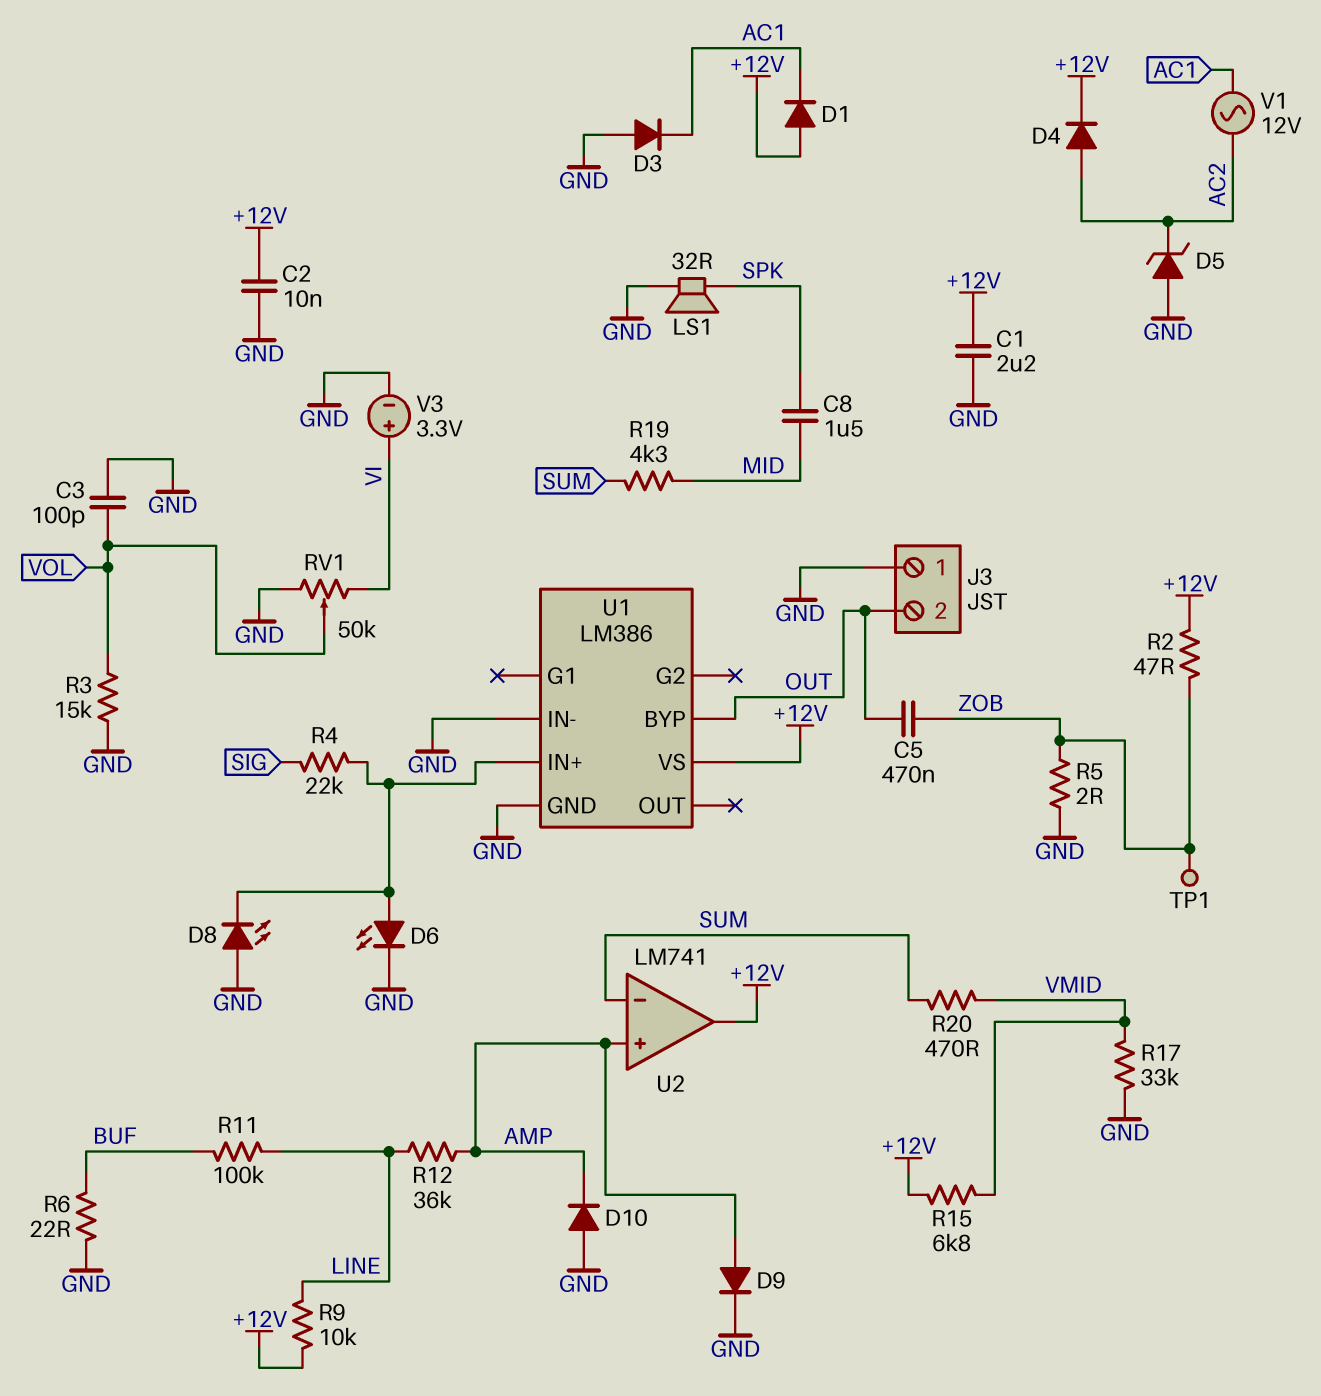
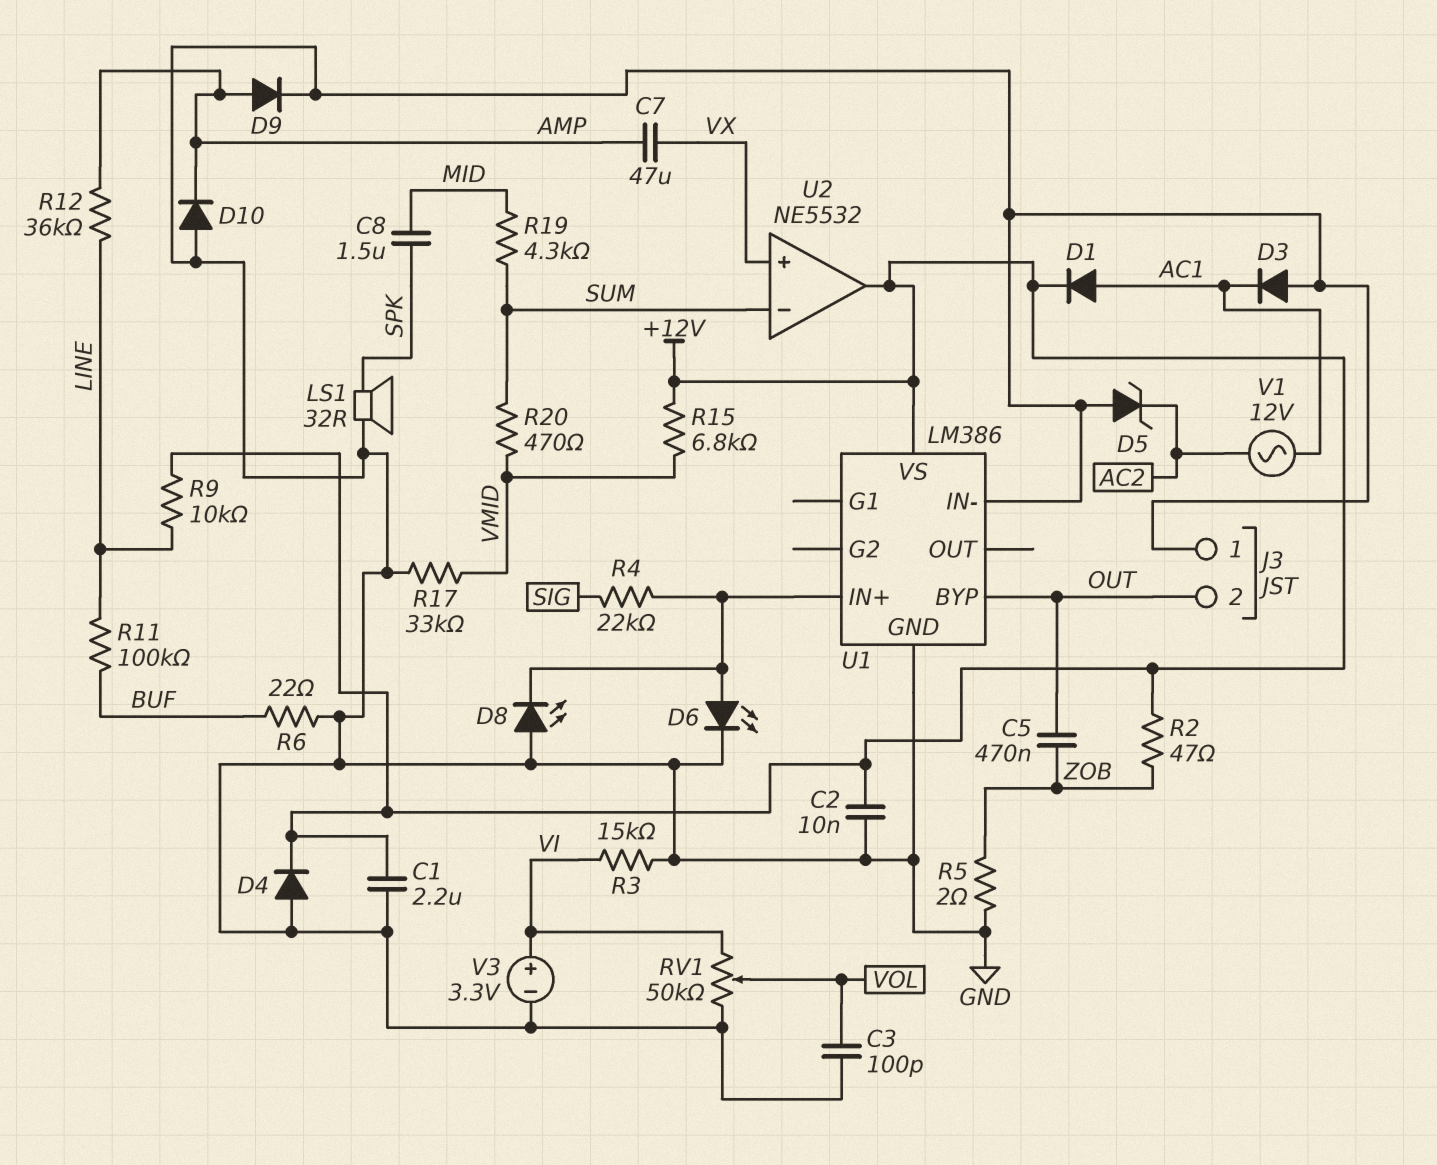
C7: none -> 47uF (AMP, VX)
D1: diode (A +12V, K AC1) -> diode (A AC1, K +12V)
D4: diode (A AC2, K +12V) -> diode (A GND, K +12V)
R3: 15k (GND, VOL) -> 15k (GND, VI)
TP1: test point (ZOB) -> none
U2: LM741 -> NE5532
U2 pin in+: AMP -> VX

